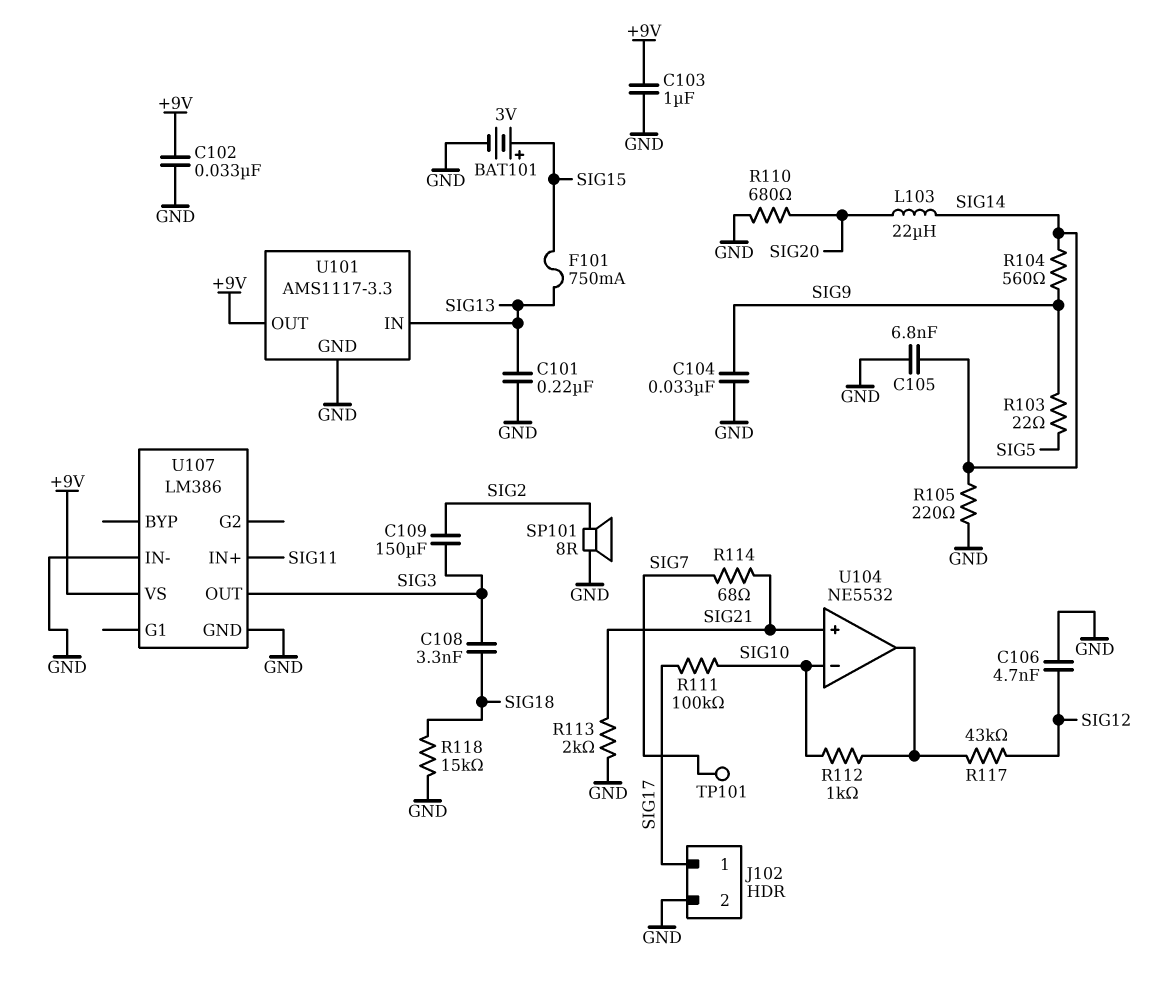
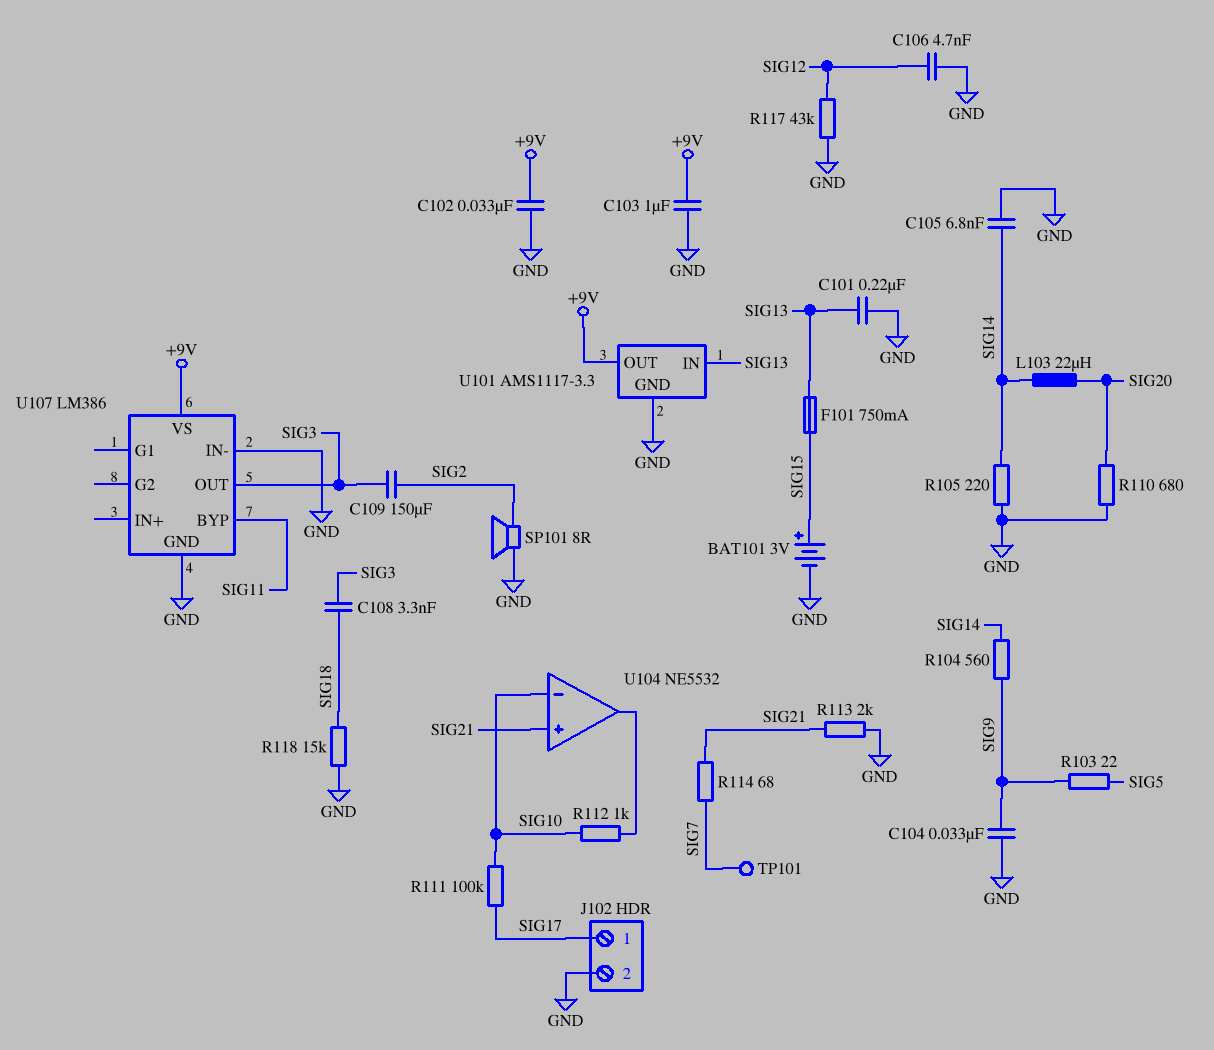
R117: 43k (SIG12, U104/out) -> 43k (GND, SIG12)
U107 pin BYP: none -> SIG11
U107 pin IN+: SIG11 -> none

